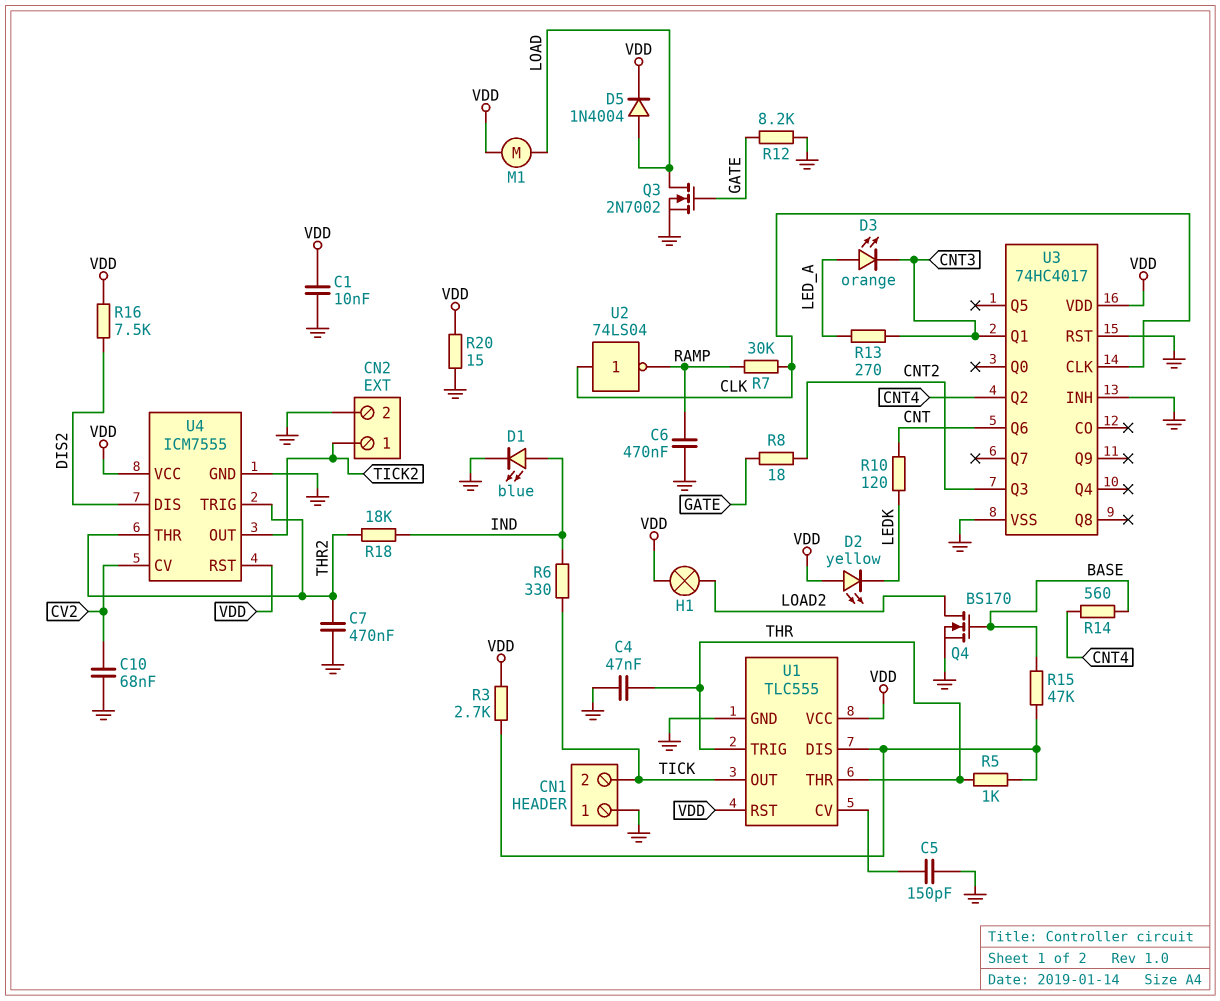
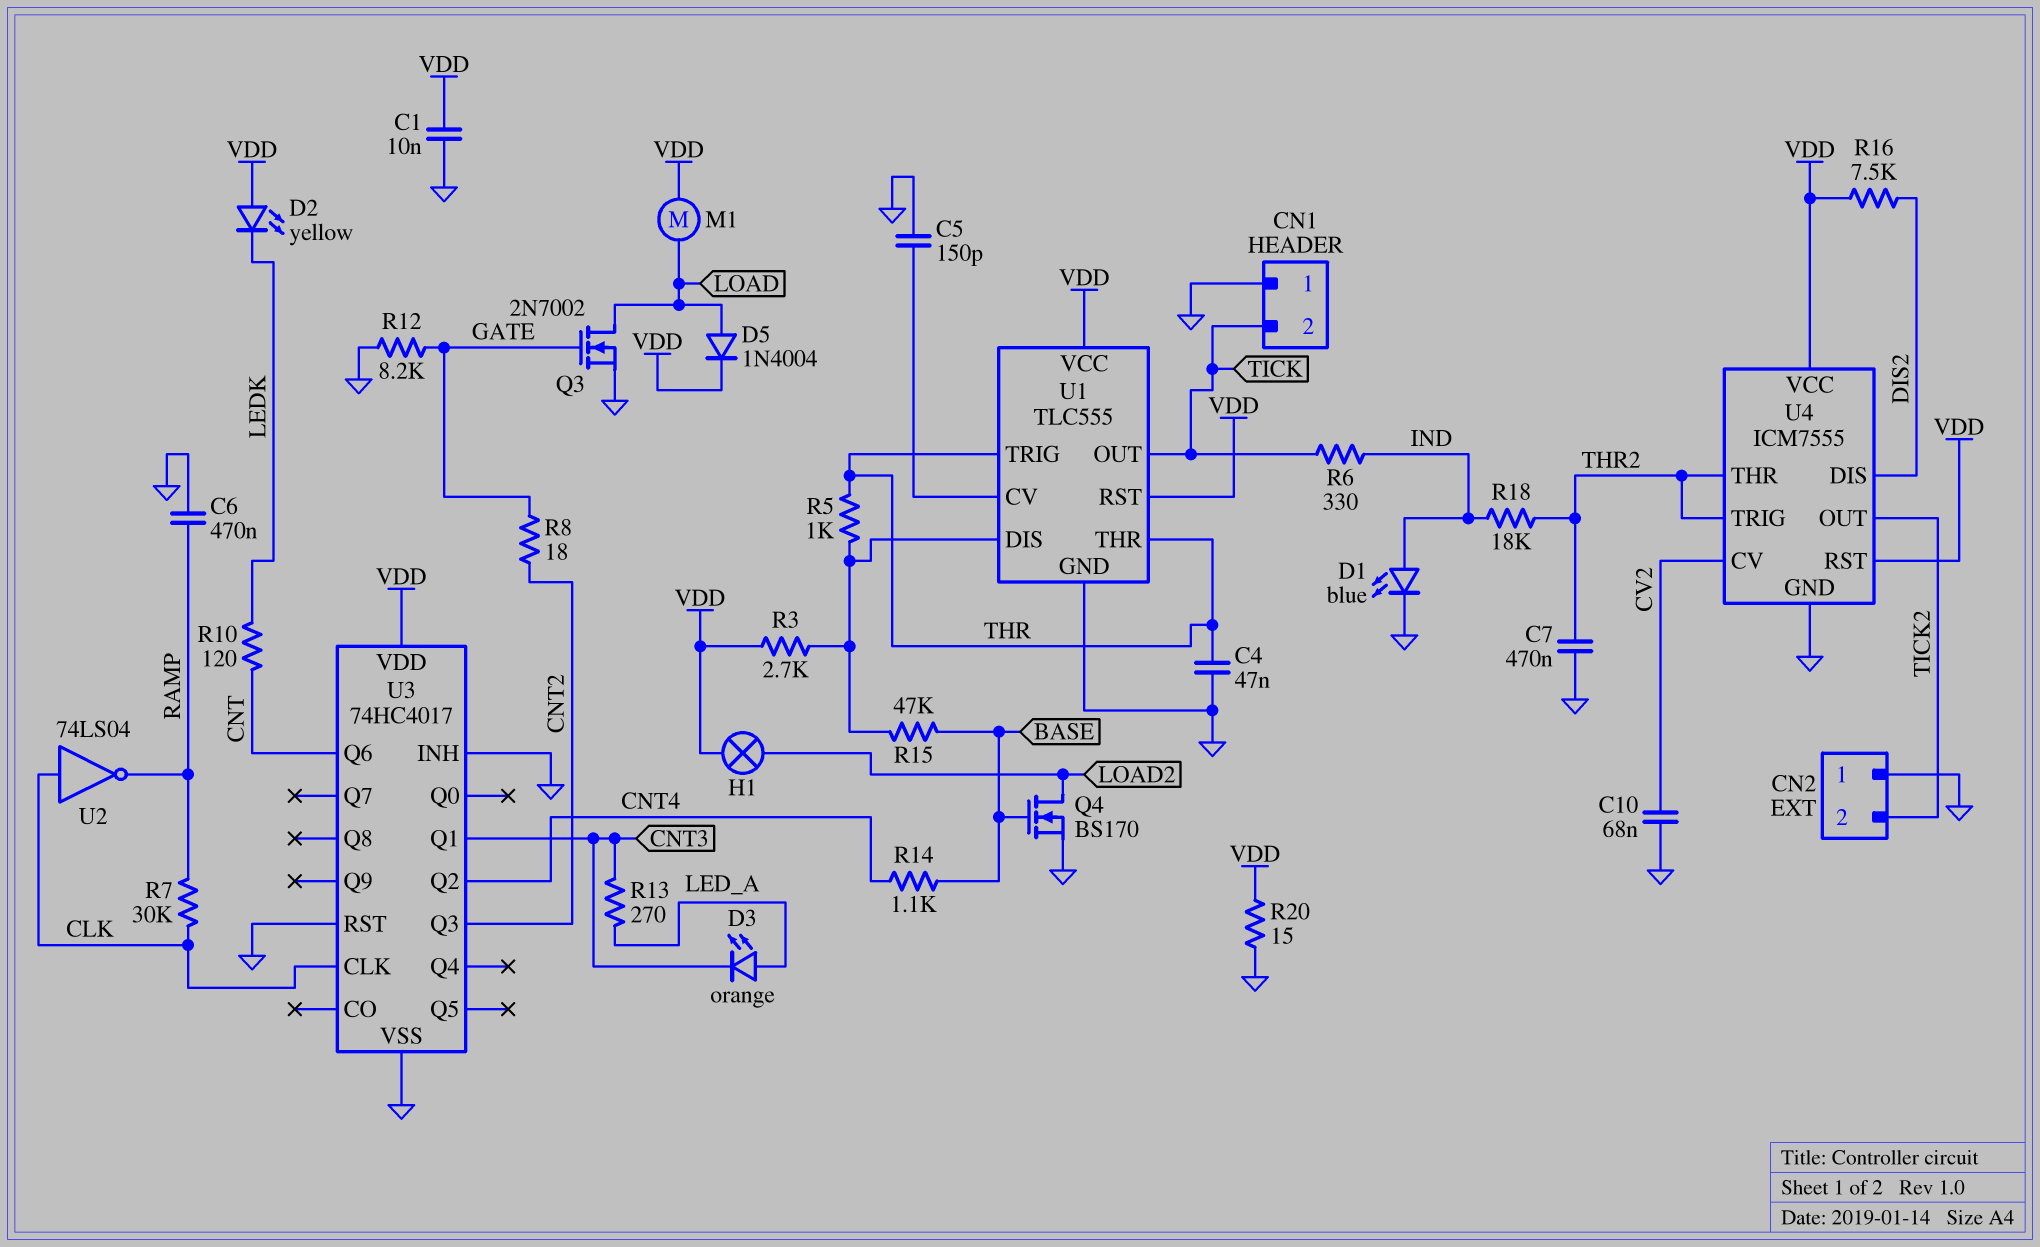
CN2 pin 1: TICK2 -> GND
CN2 pin 2: GND -> TICK2
R14: 560 (BASE, CNT4) -> 1.1k (BASE, CNT4)

